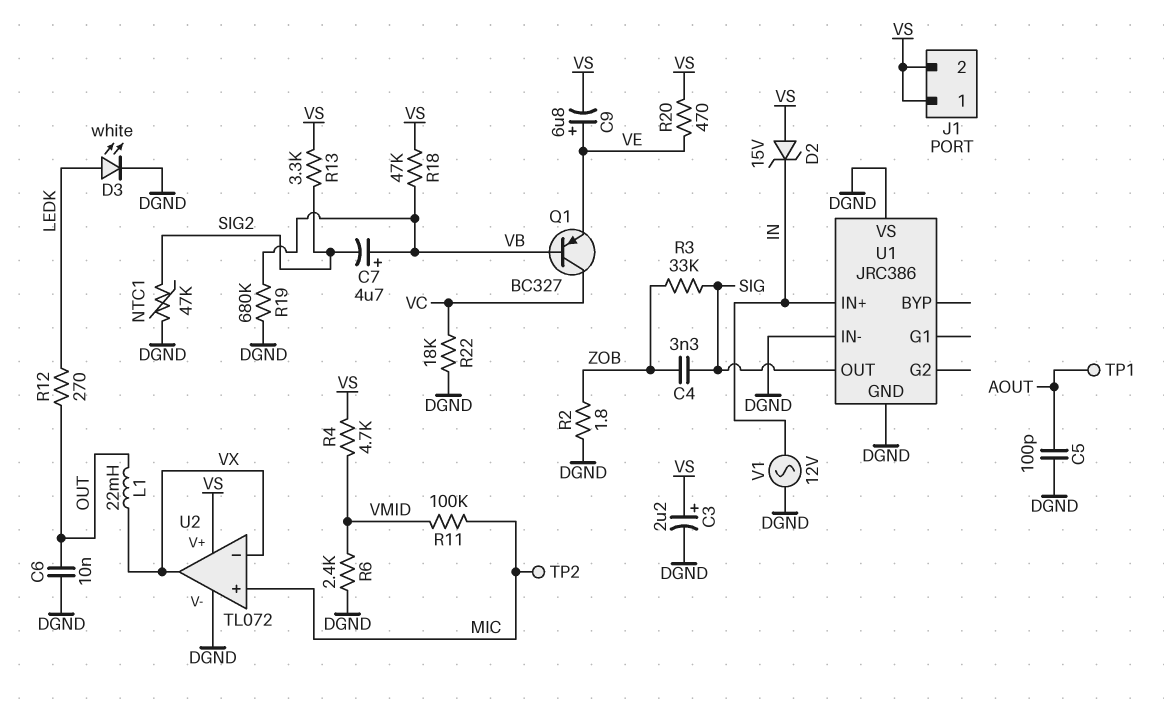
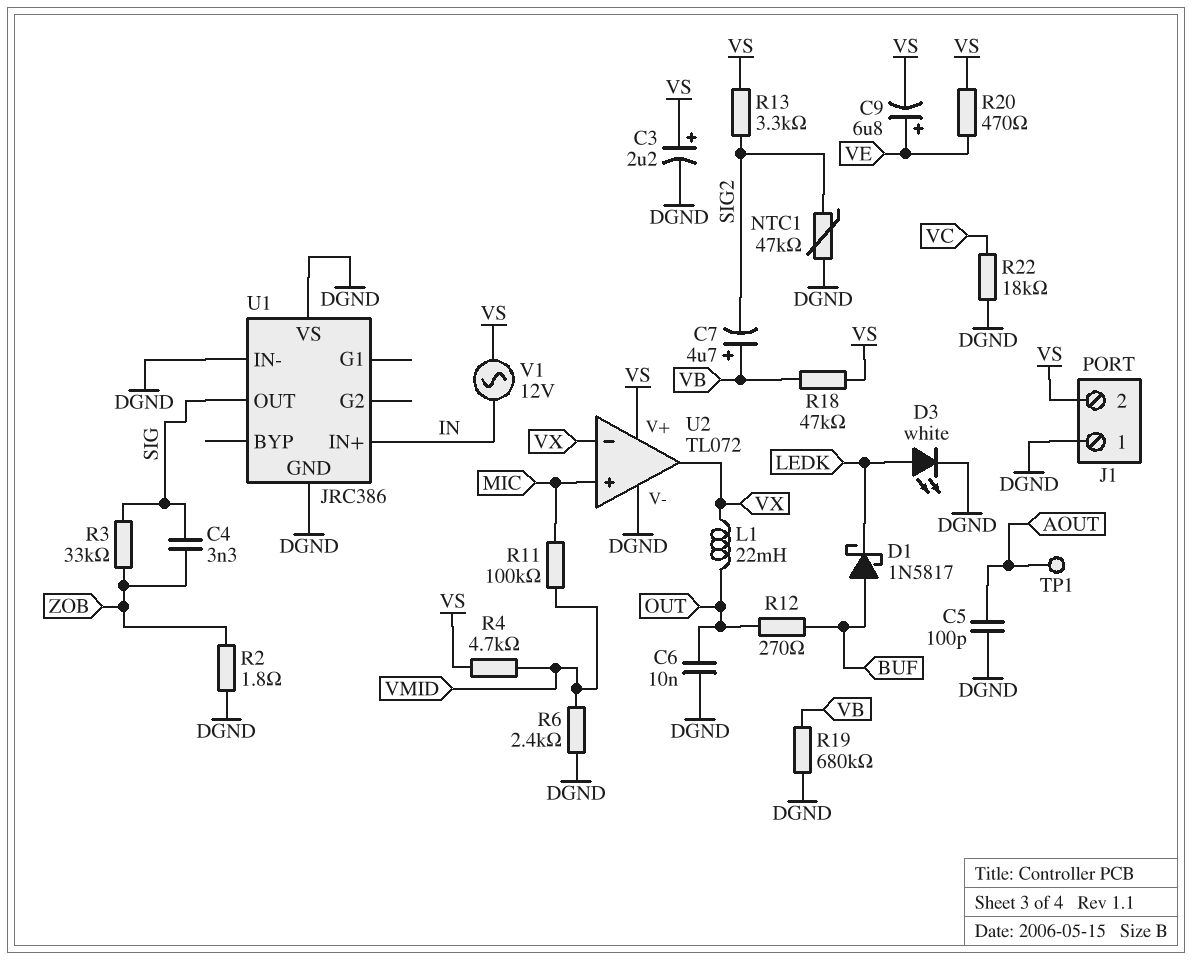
D1: none -> schottky 1N5817 (A BUF, K LEDK)
D2: zener 15V (A VS, K IN) -> none
J1 pin 1: VS -> DGND
Q1: PNP BC327 (B VB, C VC, E VE) -> none
R12: 270 (LEDK, OUT) -> 270 (BUF, OUT)
TP2: test point (MIC) -> none
V1: AC 12V (DGND, IN) -> AC 12V (IN, VS)

